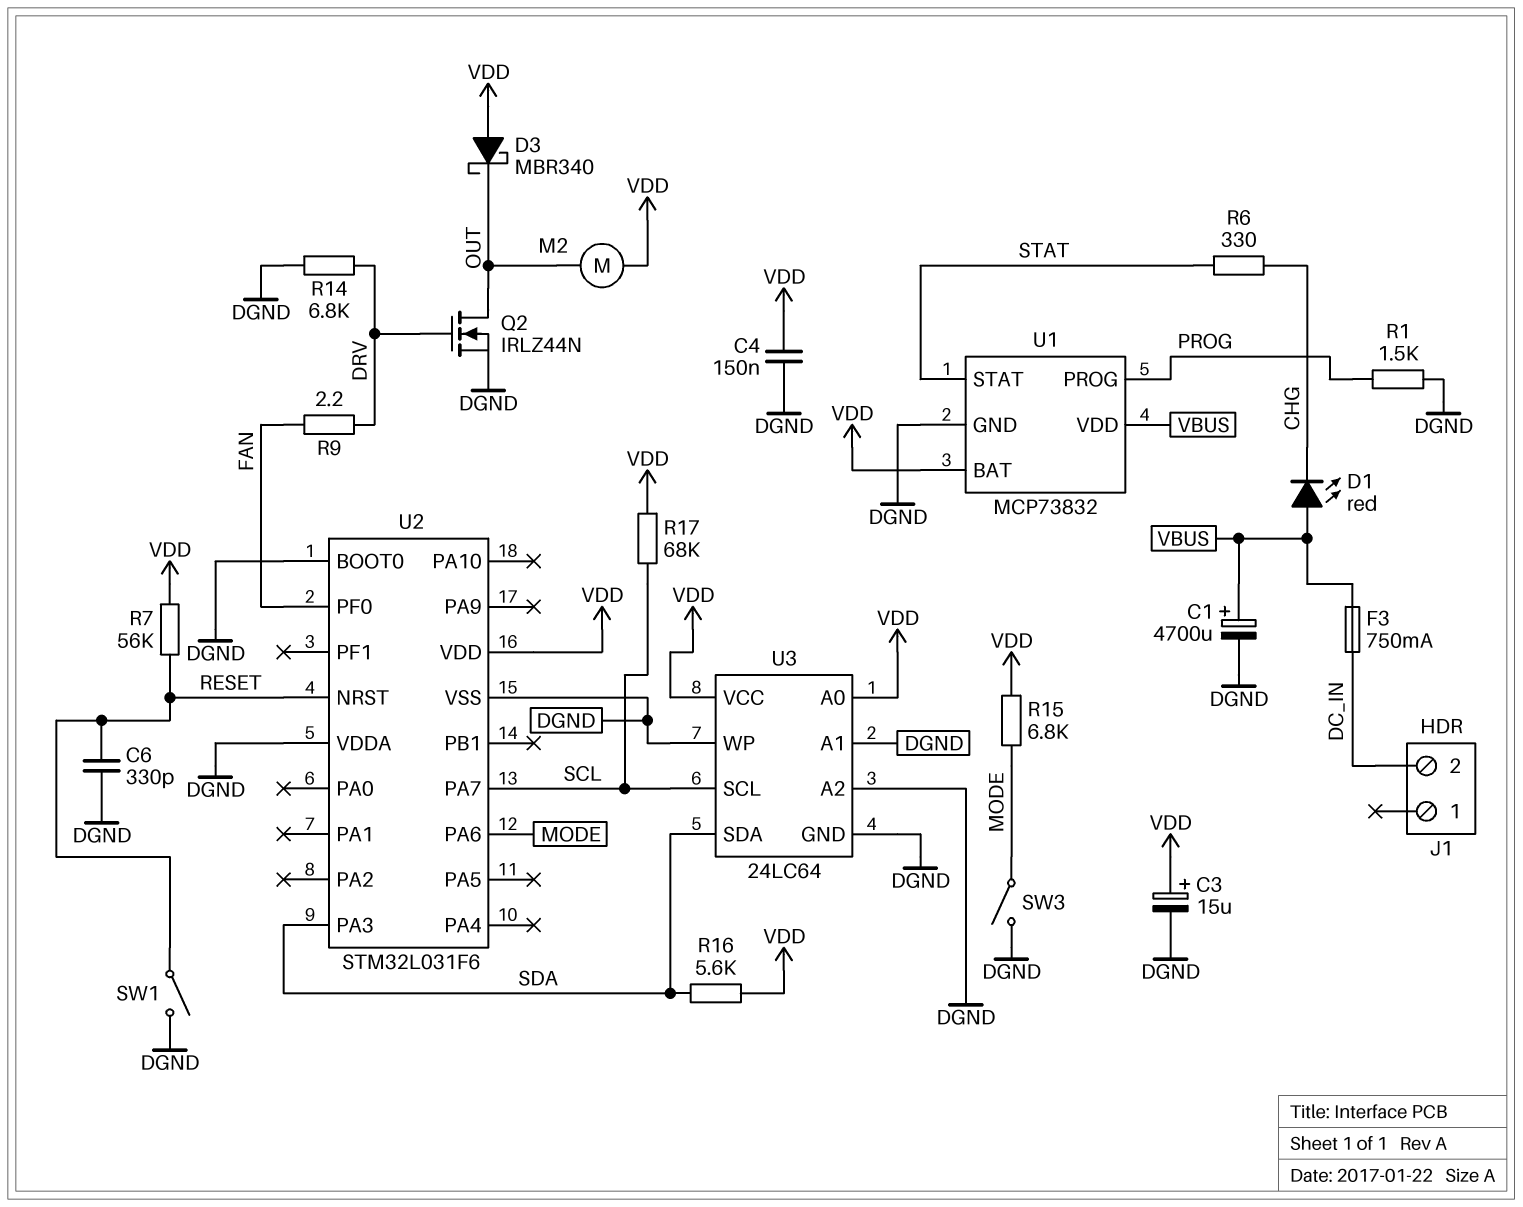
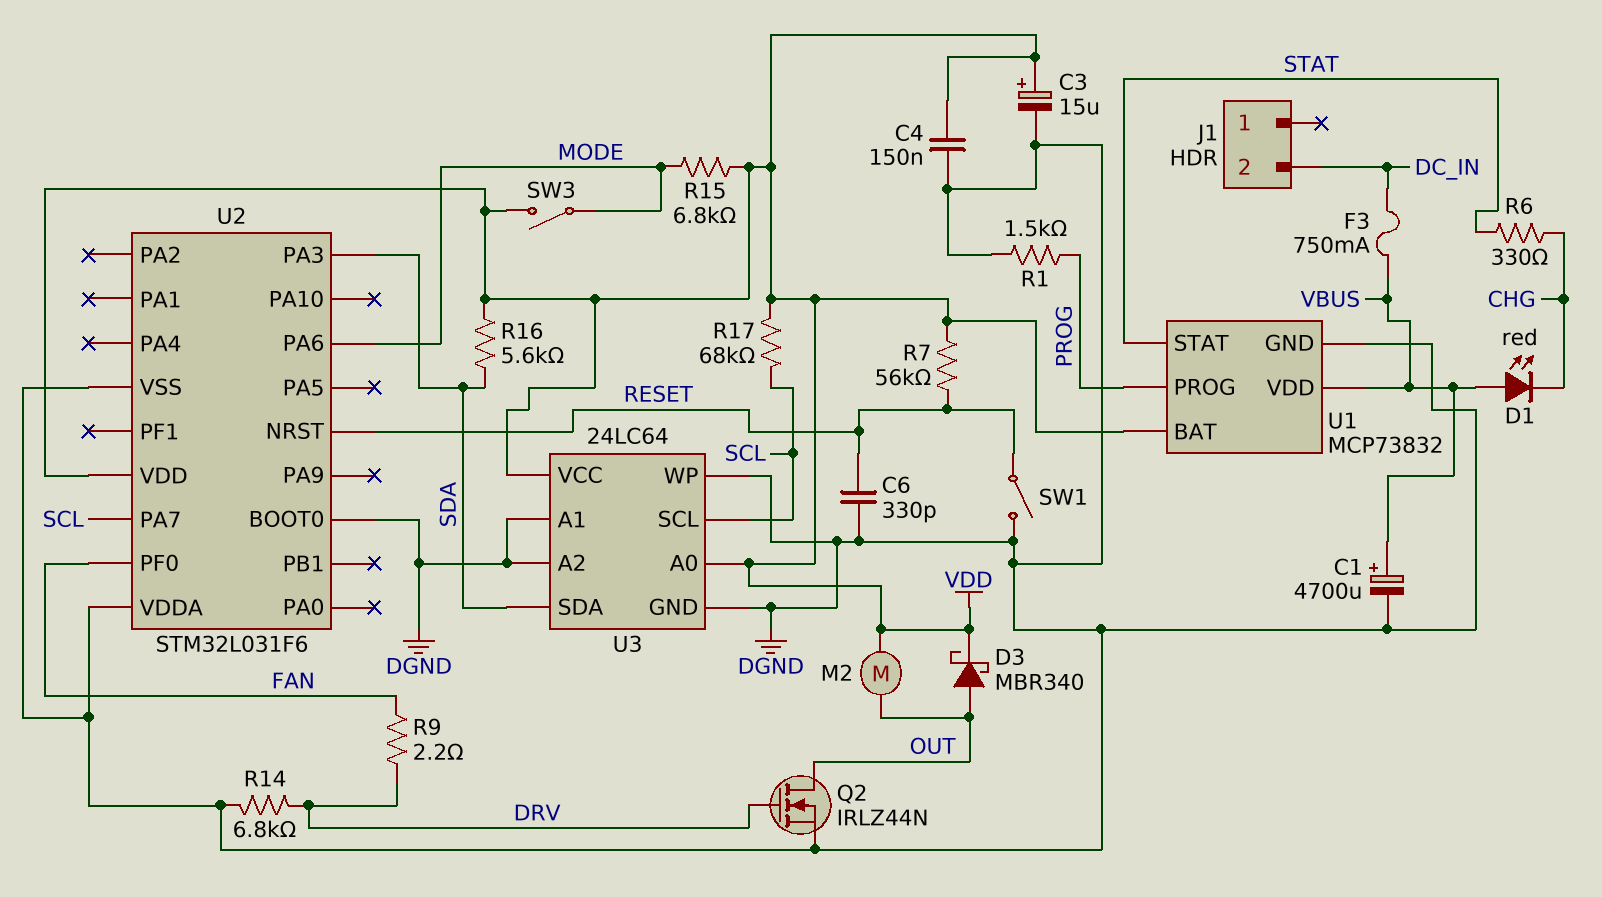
D3: schottky MBR340 (A VDD, K OUT) -> schottky MBR340 (A OUT, K VDD)
SW3: switch (DGND, MODE) -> switch (MODE, VDD)

